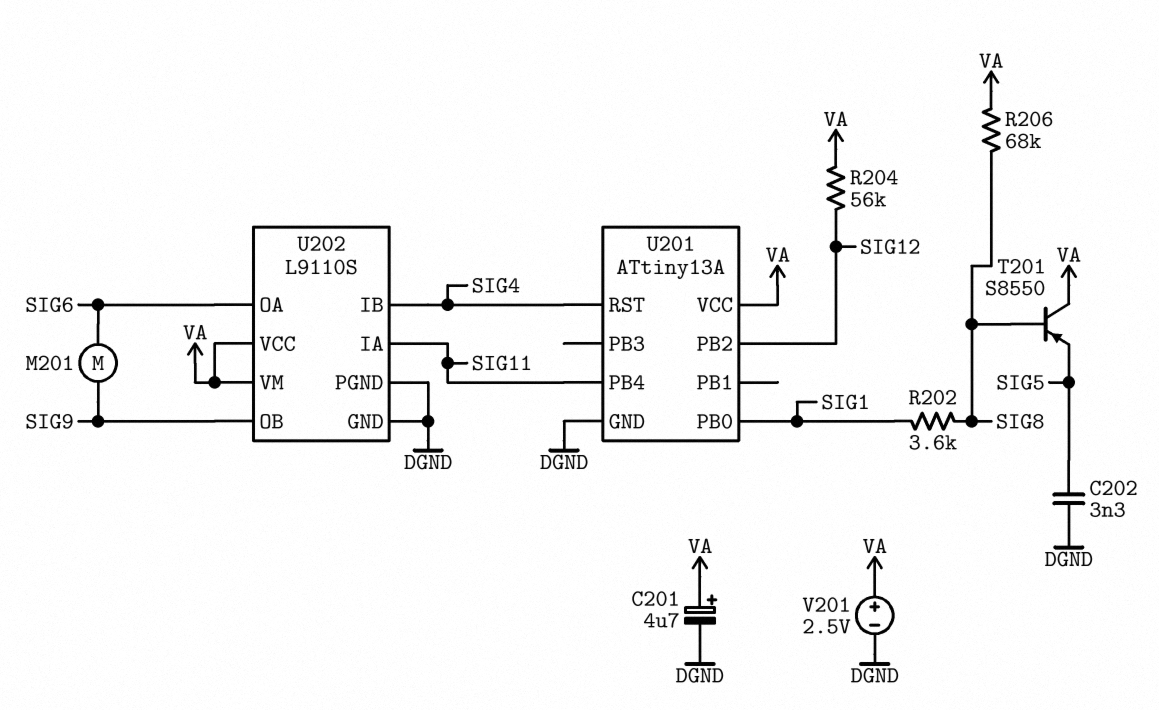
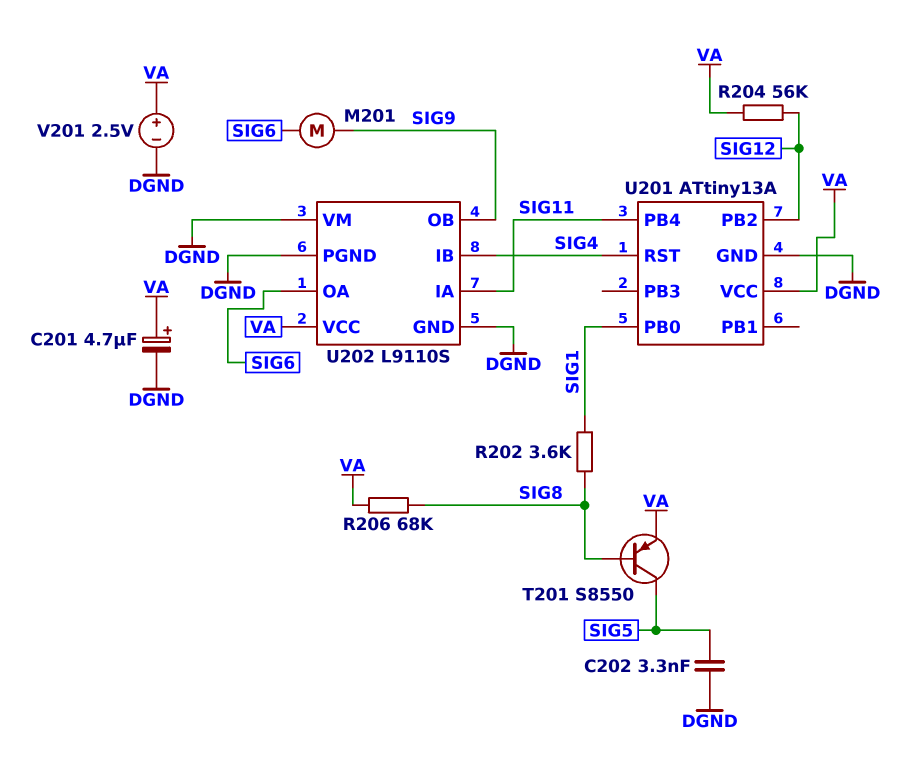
T201: PNP S8550 (B SIG8, C VA, E SIG5) -> PNP S8550 (B SIG8, C SIG5, E VA)
U202 pin VM: VA -> DGND

